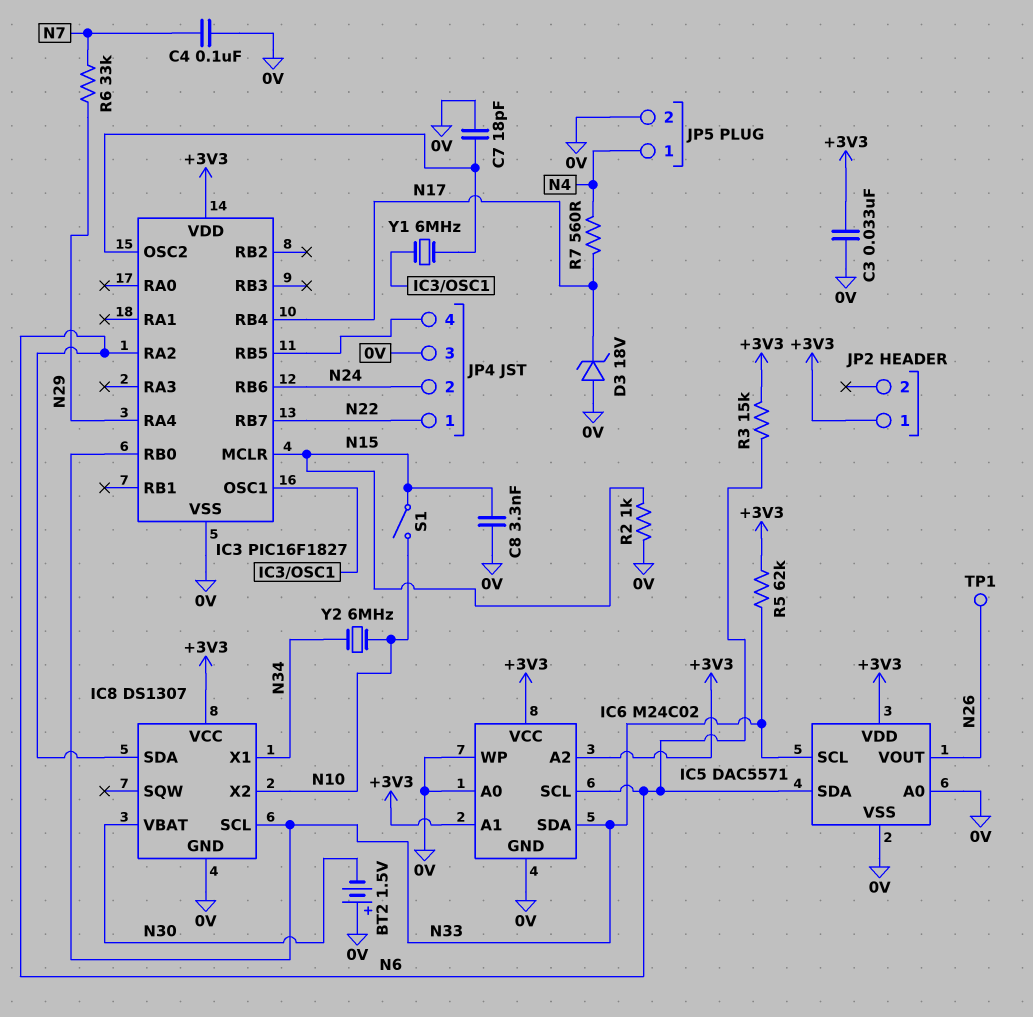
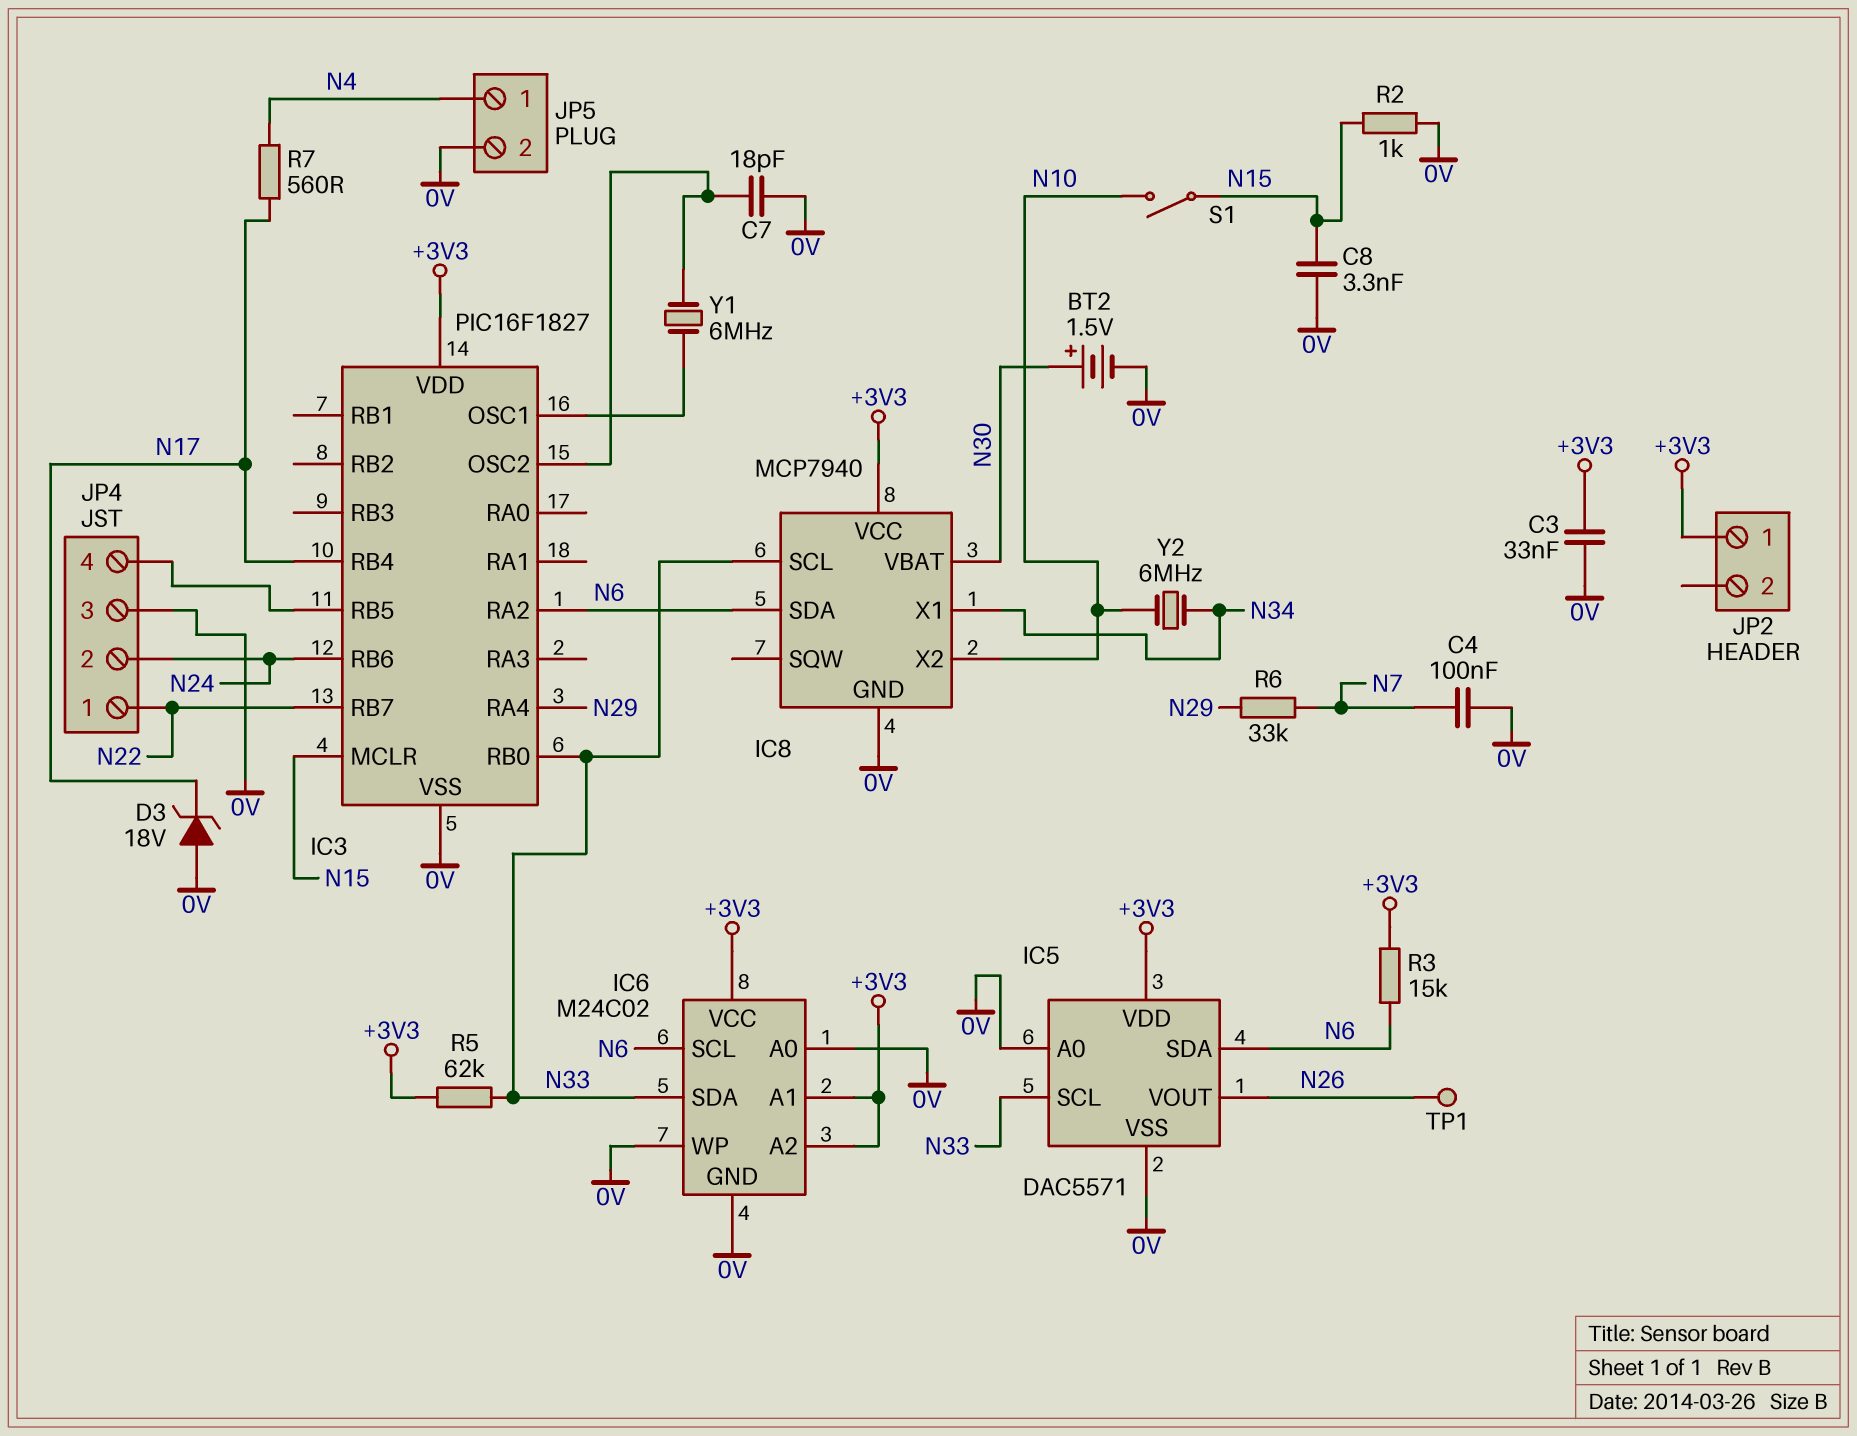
BT2: 1.5V (plus 0V, minus N30) -> 1.5V (plus N30, minus 0V)
IC8: DS1307 -> MCP7940

